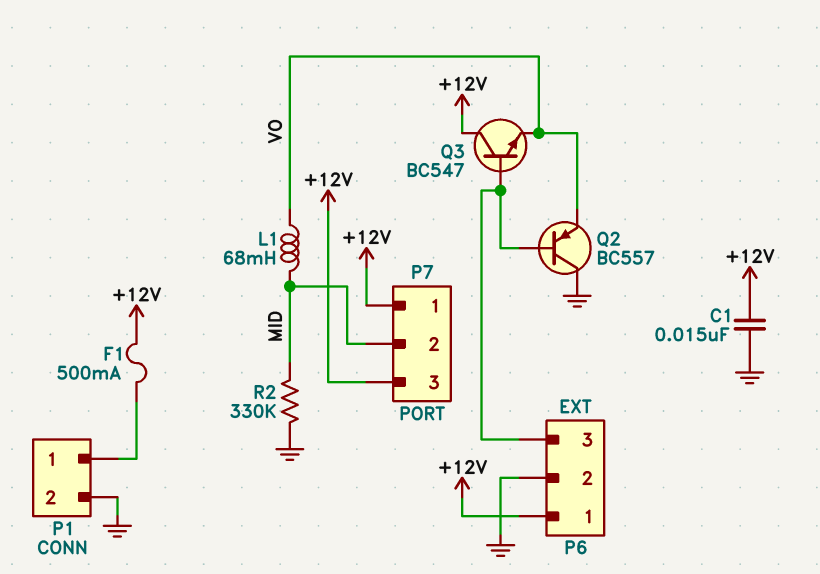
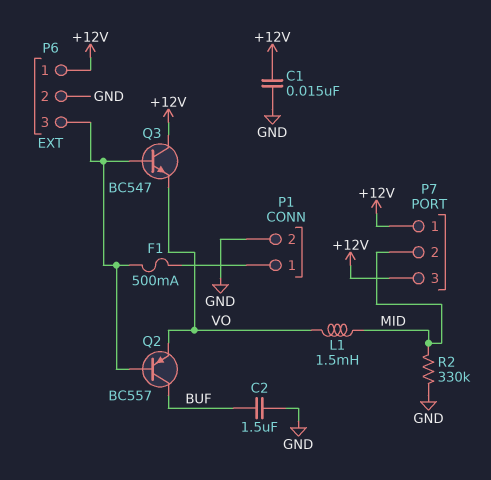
C2: none -> 1.5uF (BUF, GND)
F1: 500mA (+12V, P1/1) -> 500mA (P1/1, P6/3)
L1: 68mH (MID, VO) -> 1.5mH (MID, VO)
Q2: PNP BC557 (B P6/3, C GND, E VO) -> PNP BC557 (B P6/3, C BUF, E VO)

